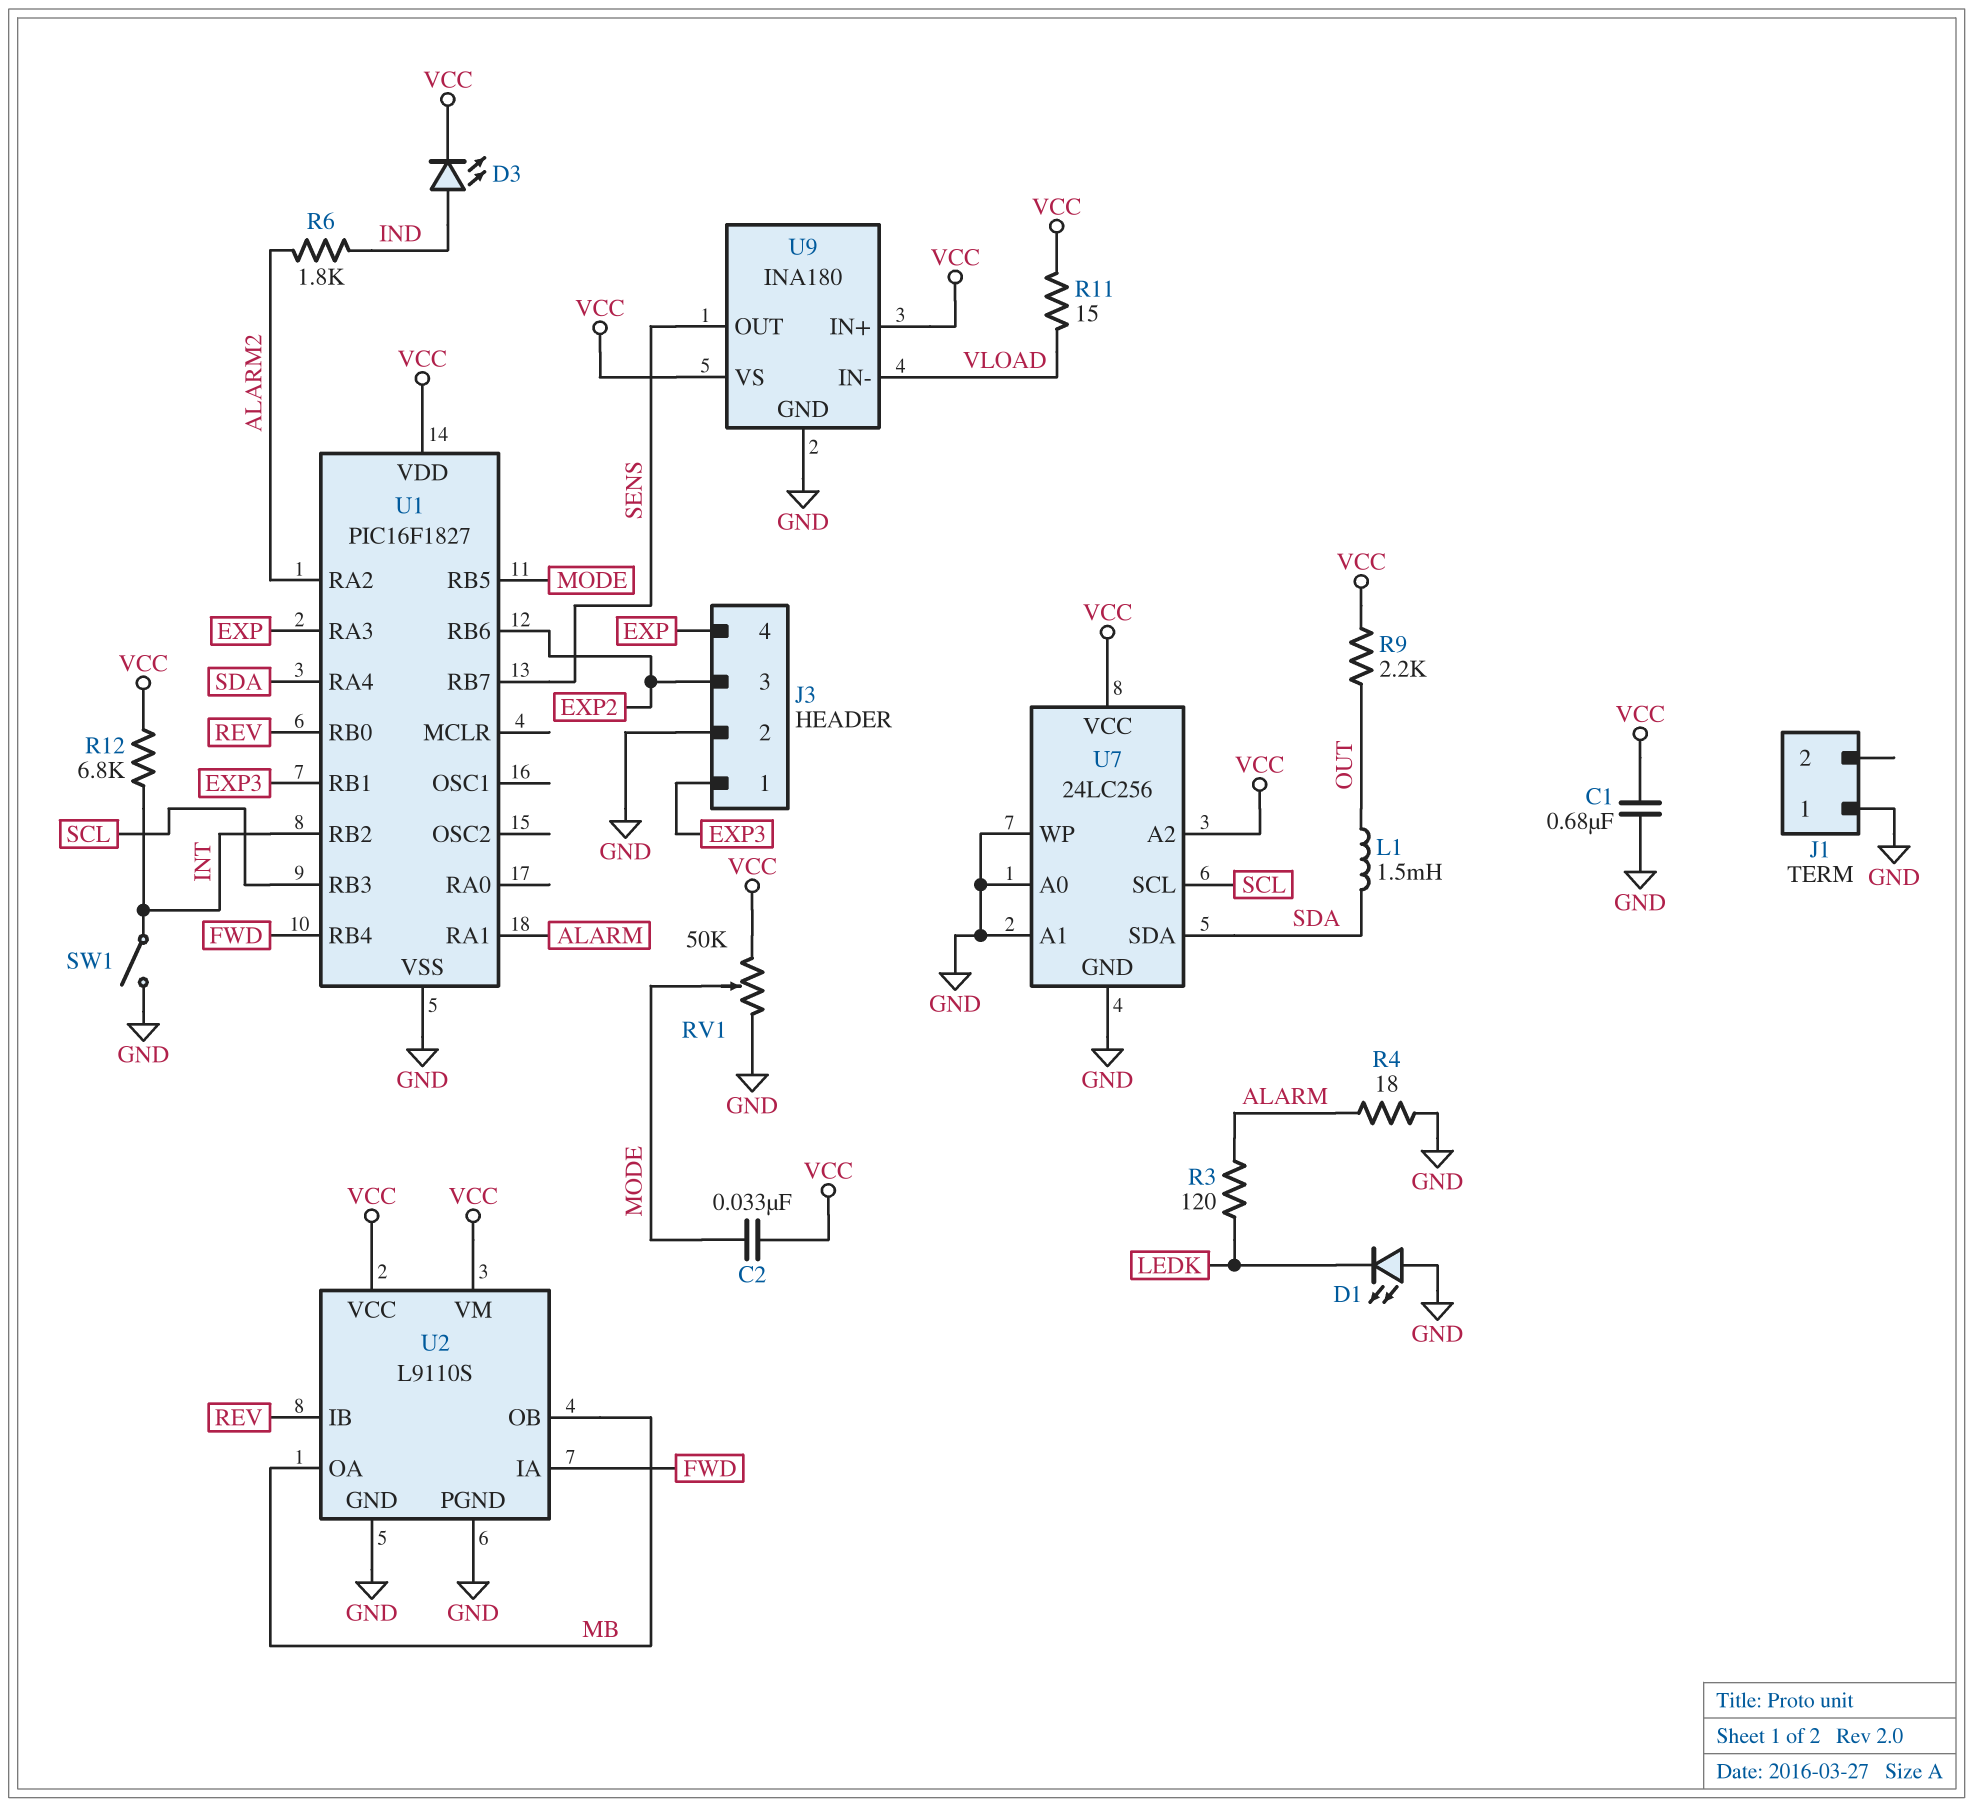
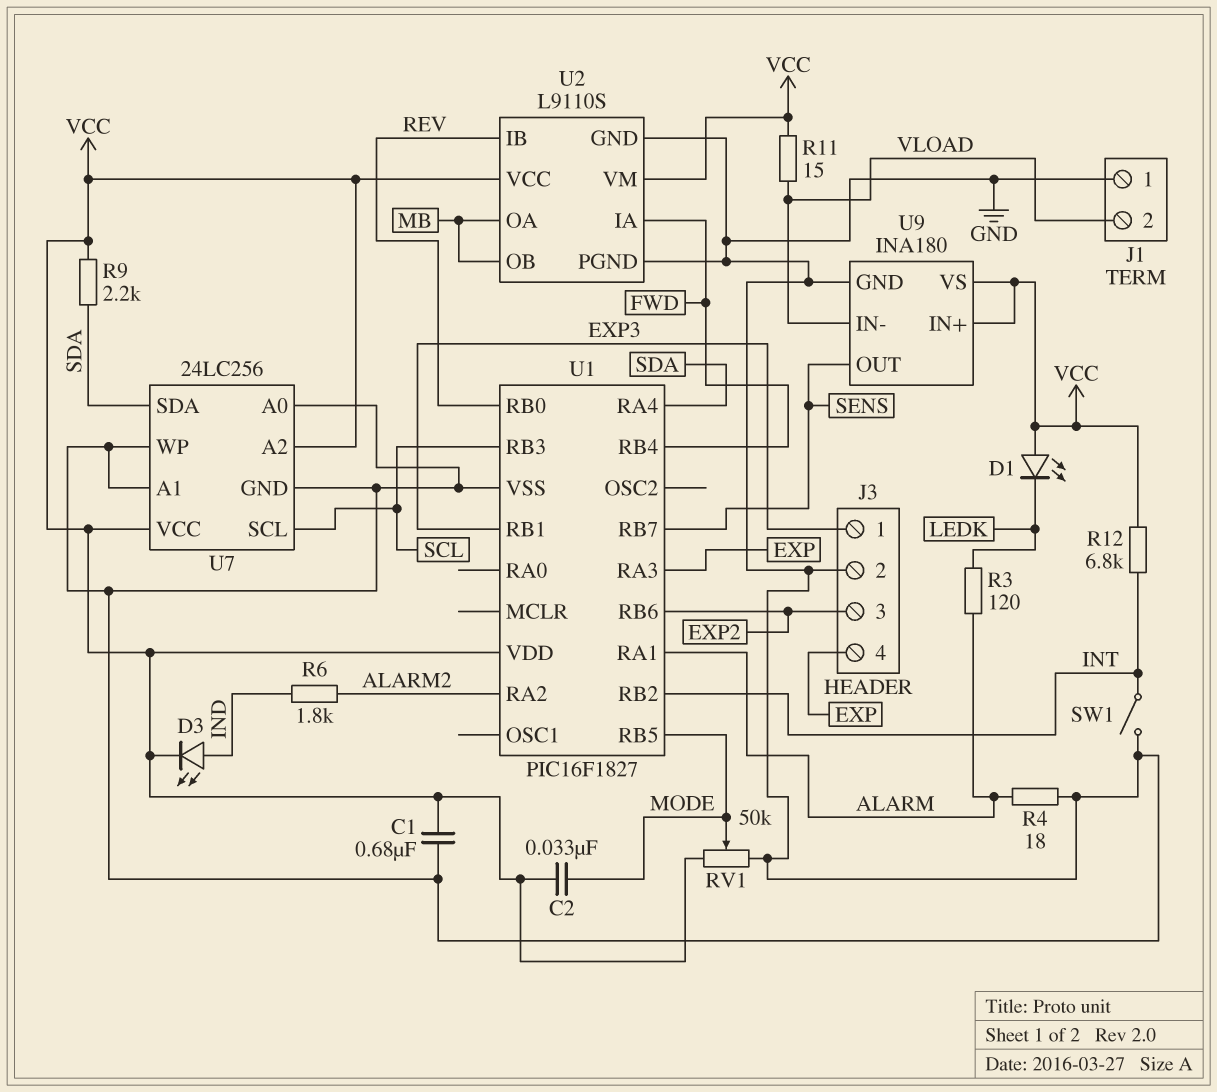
D1: LED (A GND, K LEDK) -> LED (A VCC, K LEDK)
J1 pin 2: none -> VLOAD
L1: 1.5mH (OUT, SDA) -> none
R9: 2.2k (OUT, VCC) -> 2.2k (SDA, VCC)

